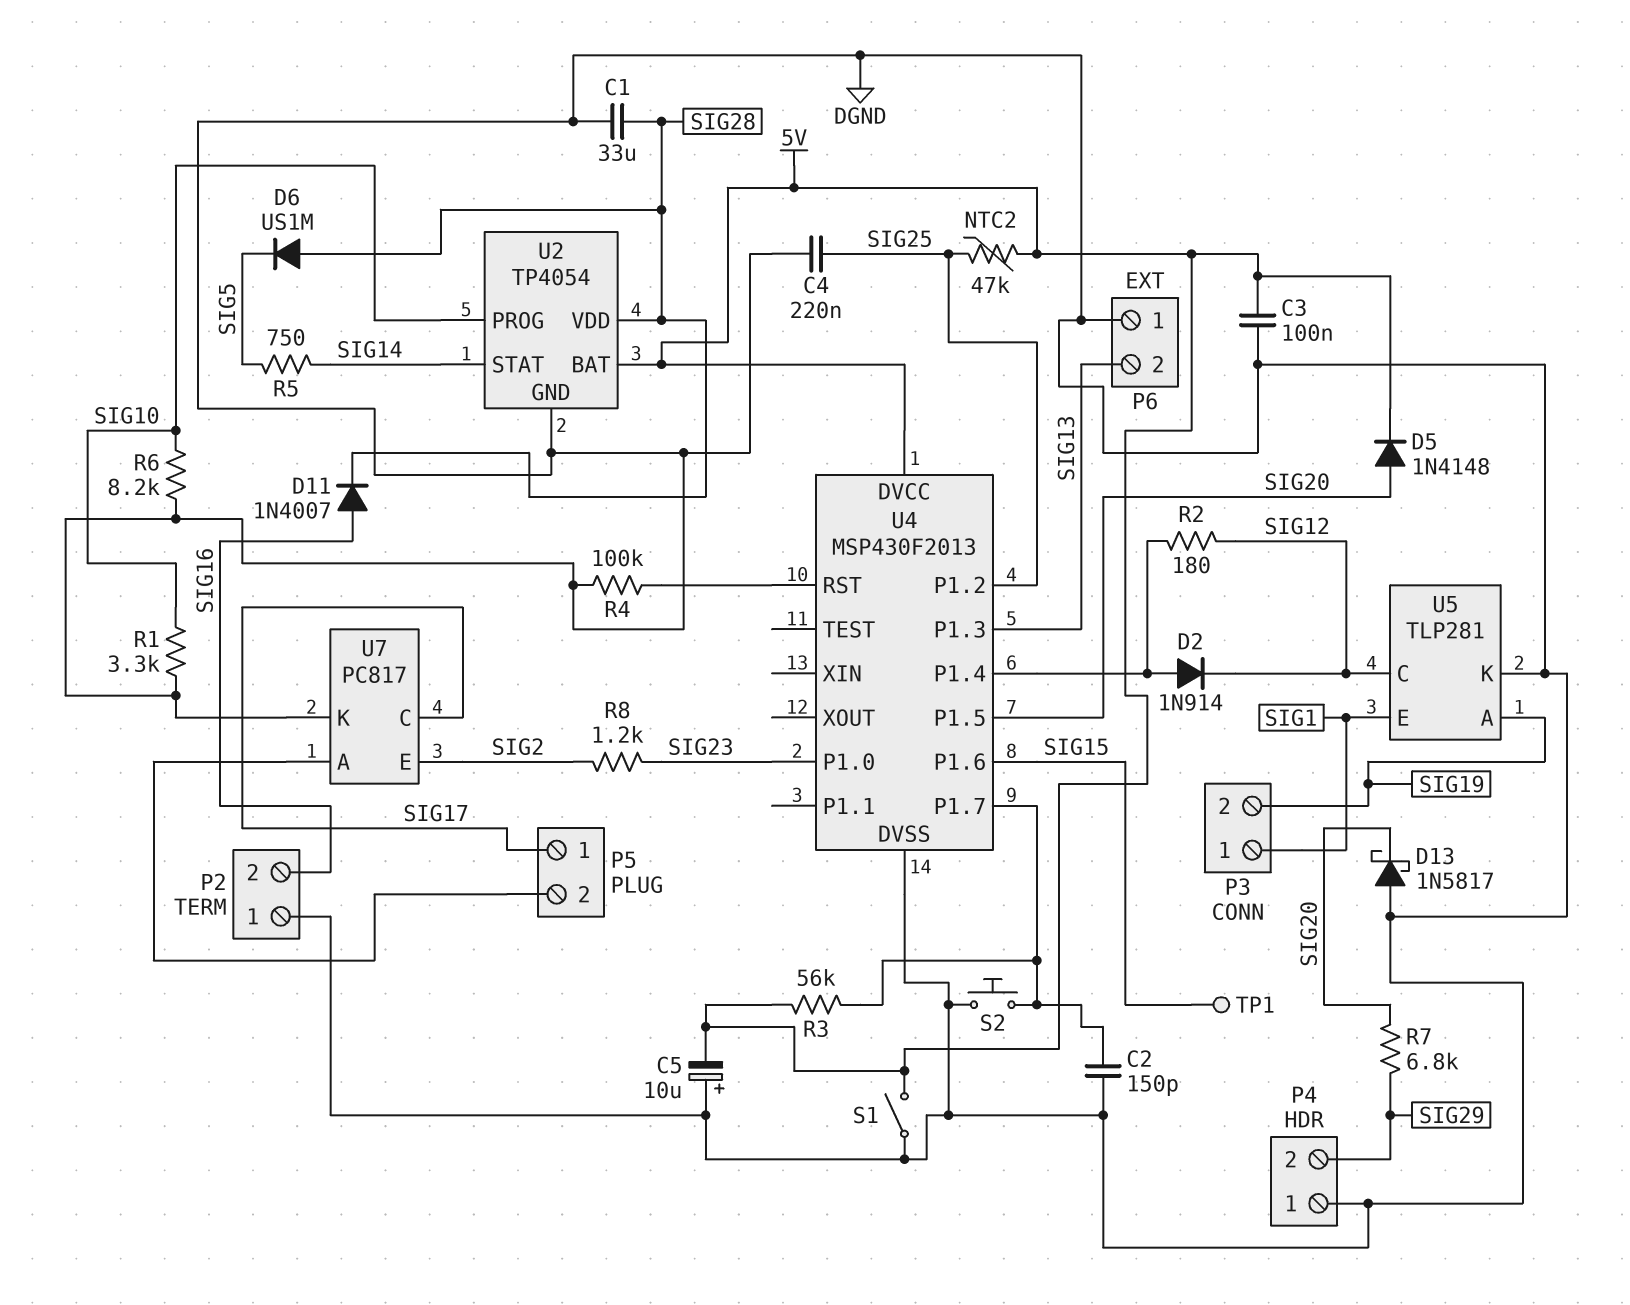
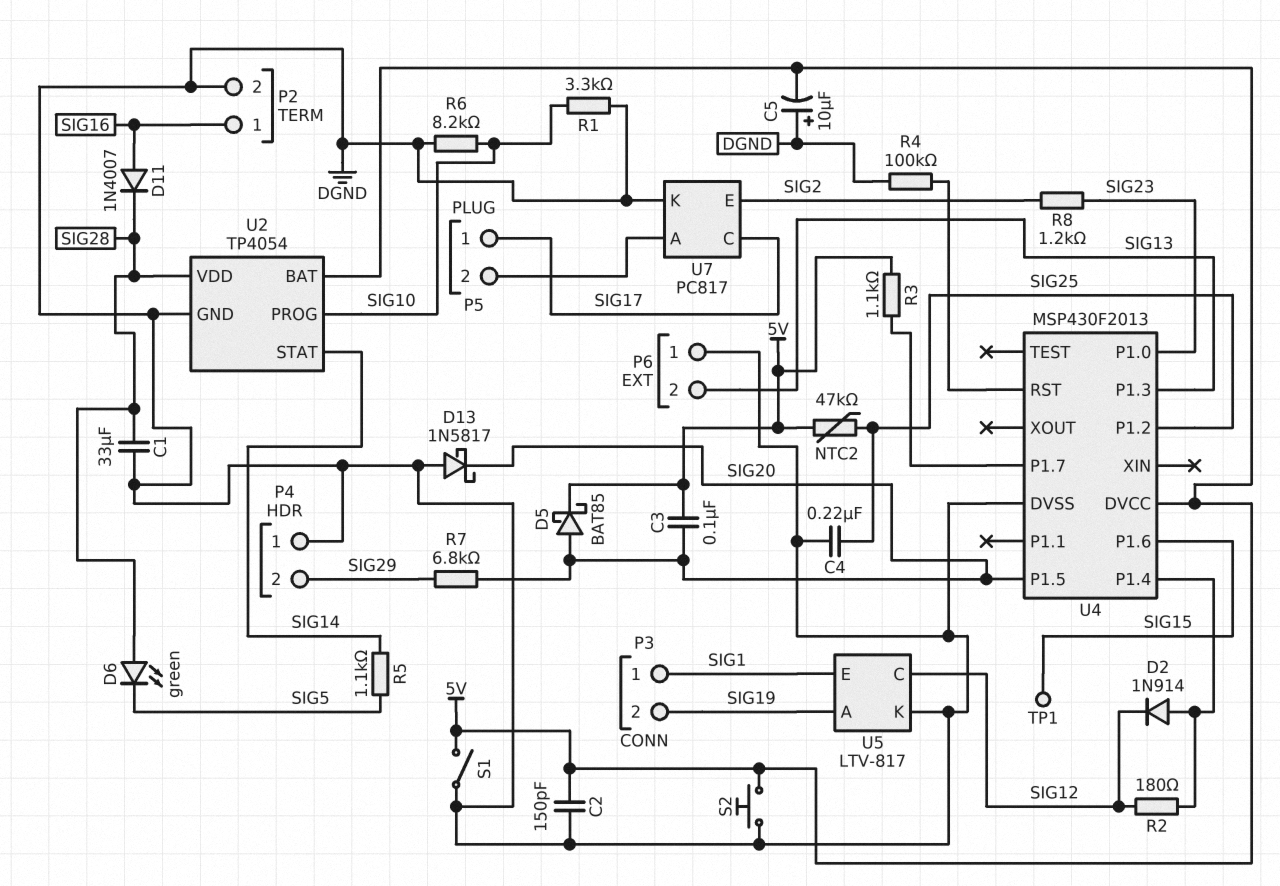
C2: 150pF (DGND, U4/P1.7) -> 150pF (5V, DGND)
C3: 100nF (5V, DGND) -> 100nF (5V, SIG20)
D5: diode 1N4148 (A SIG20, K 5V) -> schottky BAT85 (A SIG20, K 5V)
D6: diode US1M (A SIG28, K SIG5) -> LED green (A SIG28, K SIG5)
P2 pin 1: DGND -> SIG16
P2 pin 2: SIG16 -> DGND
R3: 56k (5V, U4/P1.7) -> 1.1k (5V, U4/P1.7)
R5: 750 (SIG5, SIG14) -> 1.1k (SIG5, SIG14)
S2: button (DGND, U4/P1.7) -> button (5V, DGND)
U5: TLP281 -> LTV-817

